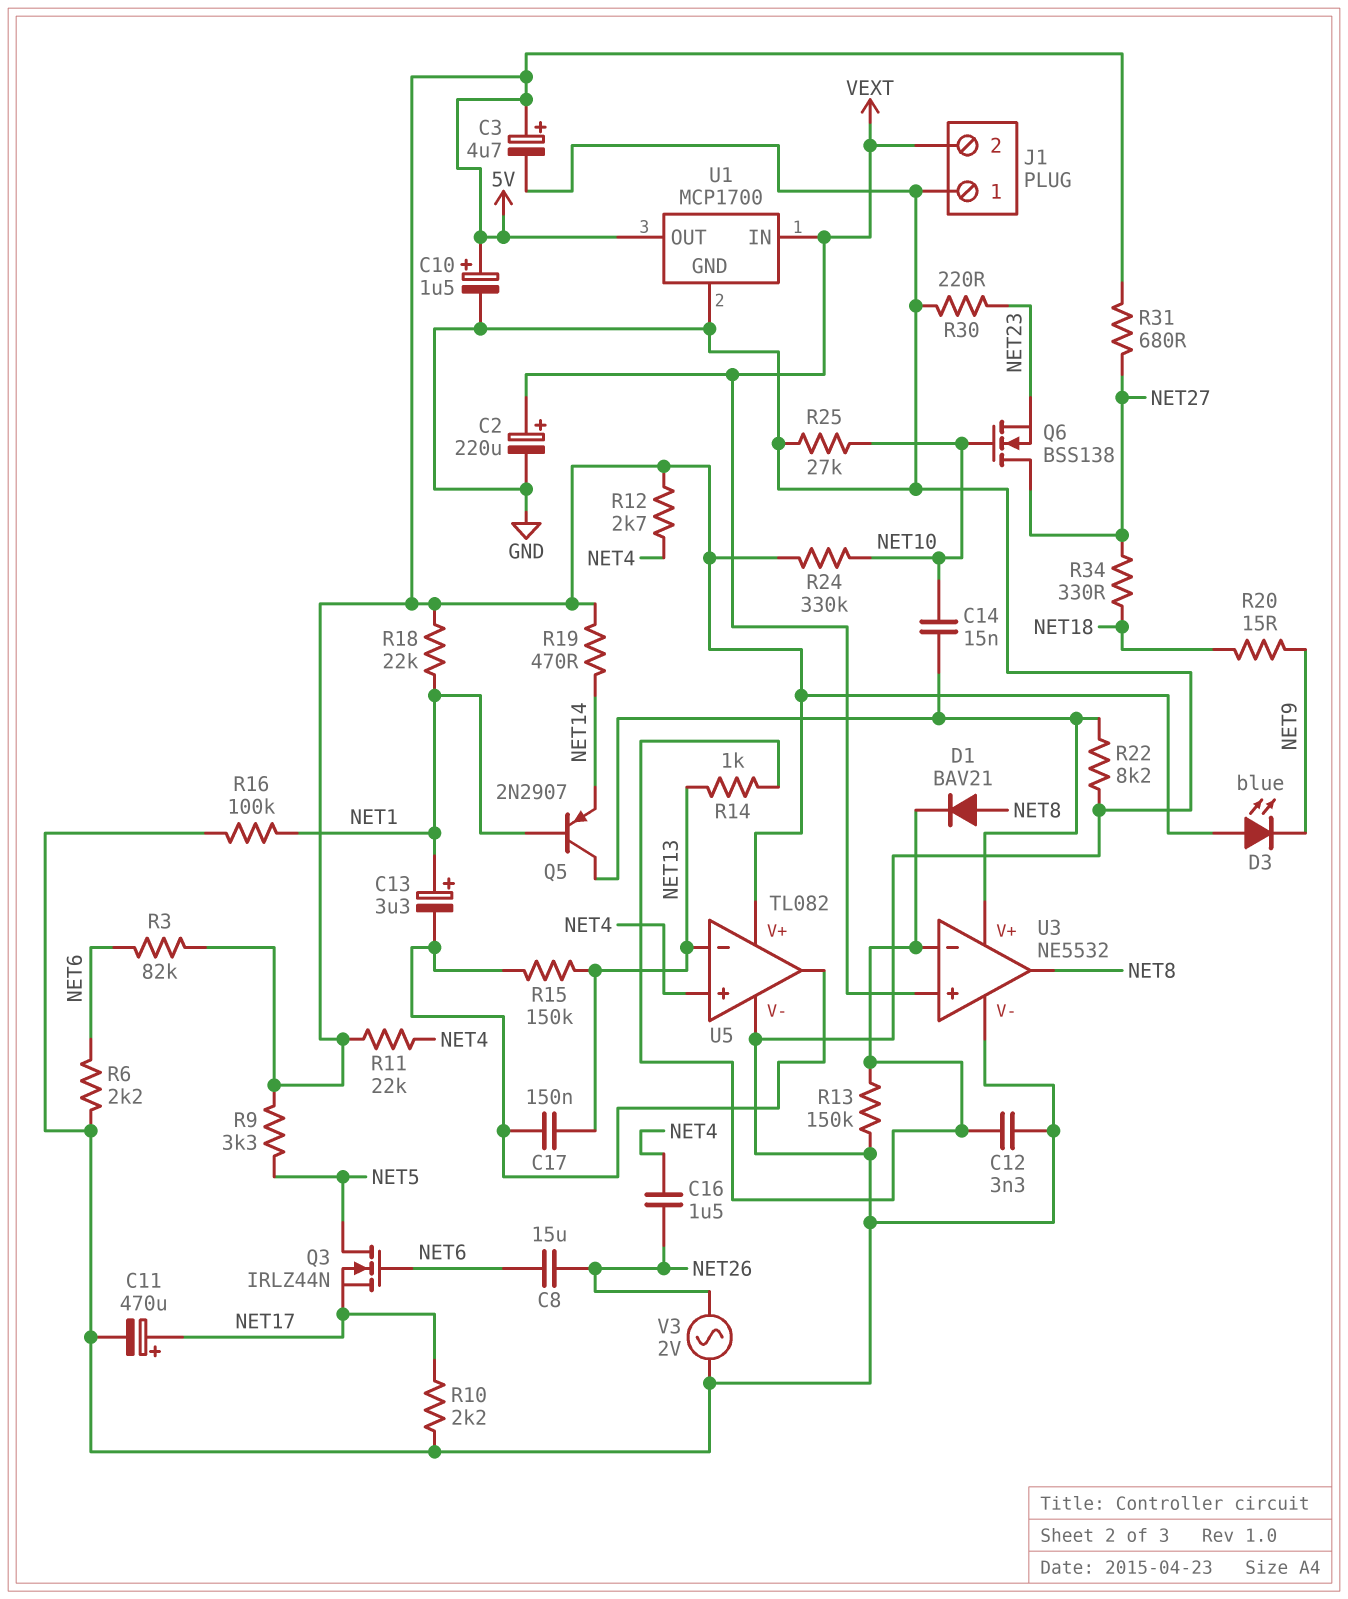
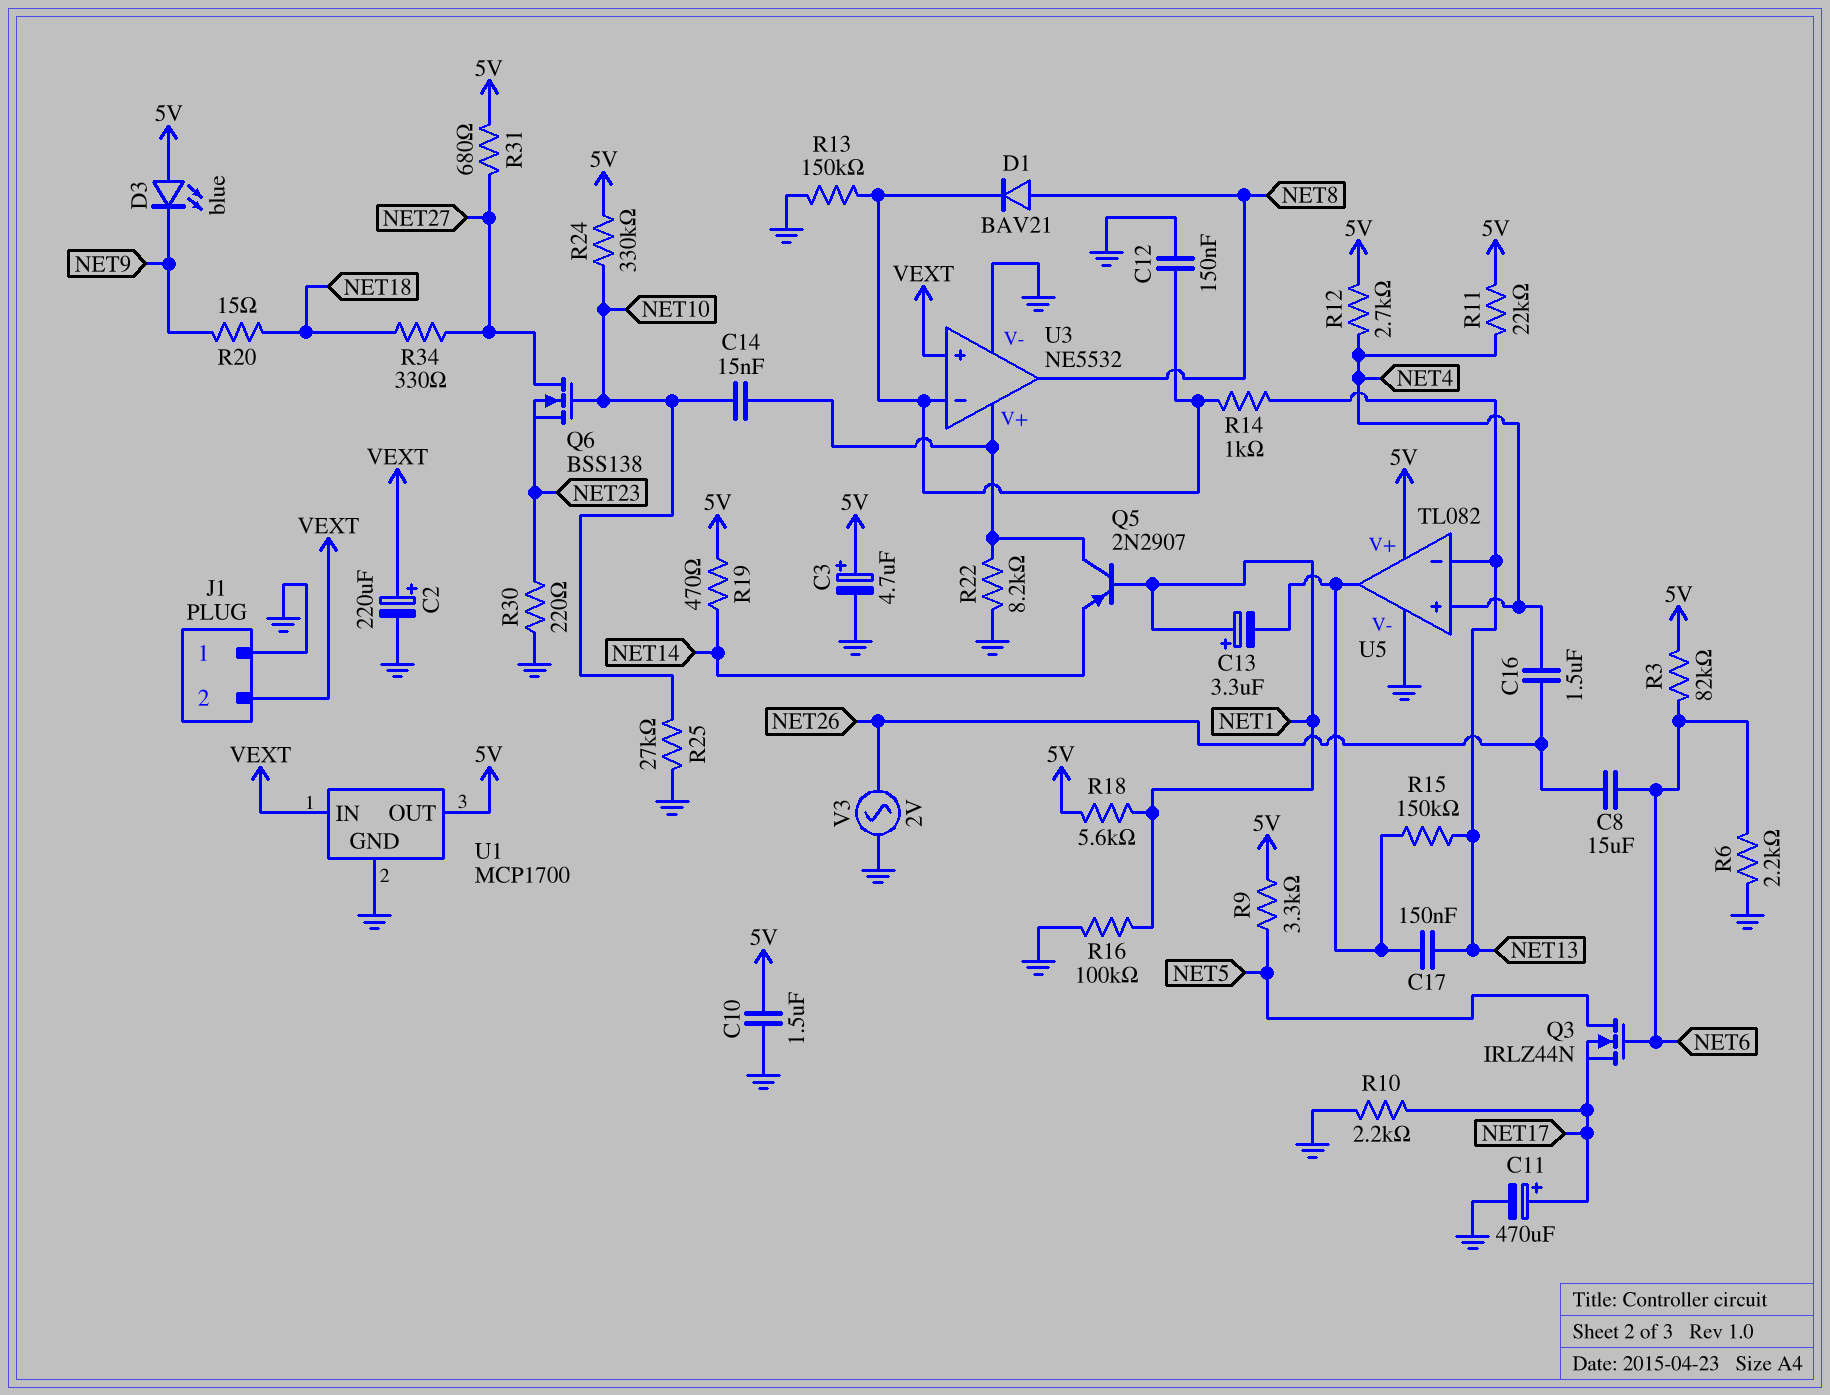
C10: 1.5uF (plus 5V, minus GND) -> 1.5uF (5V, GND)
C12: 3.3nF (GND, U3/in-) -> 150nF (GND, U3/in-)
R18: 22k (5V, NET1) -> 5.6k (5V, NET1)

